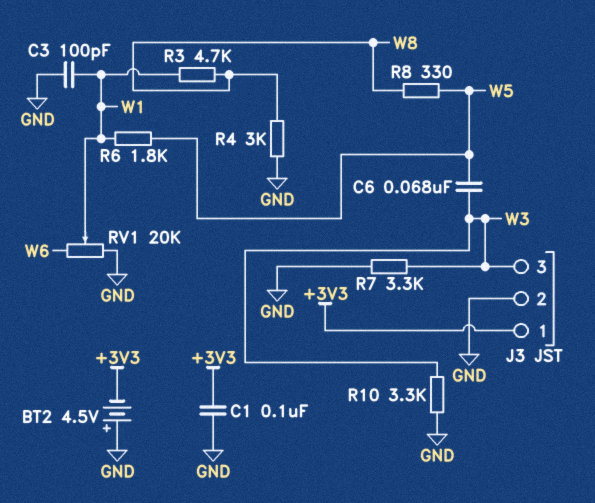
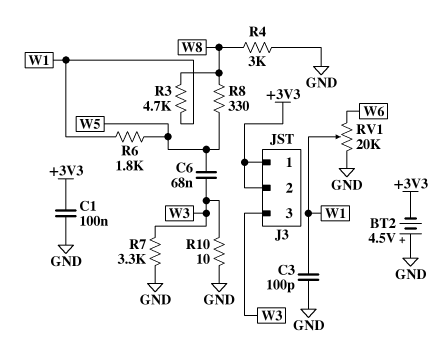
J3 pin 2: GND -> +3V3
R10: 3.3k (GND, W3) -> 10 (GND, W3)

